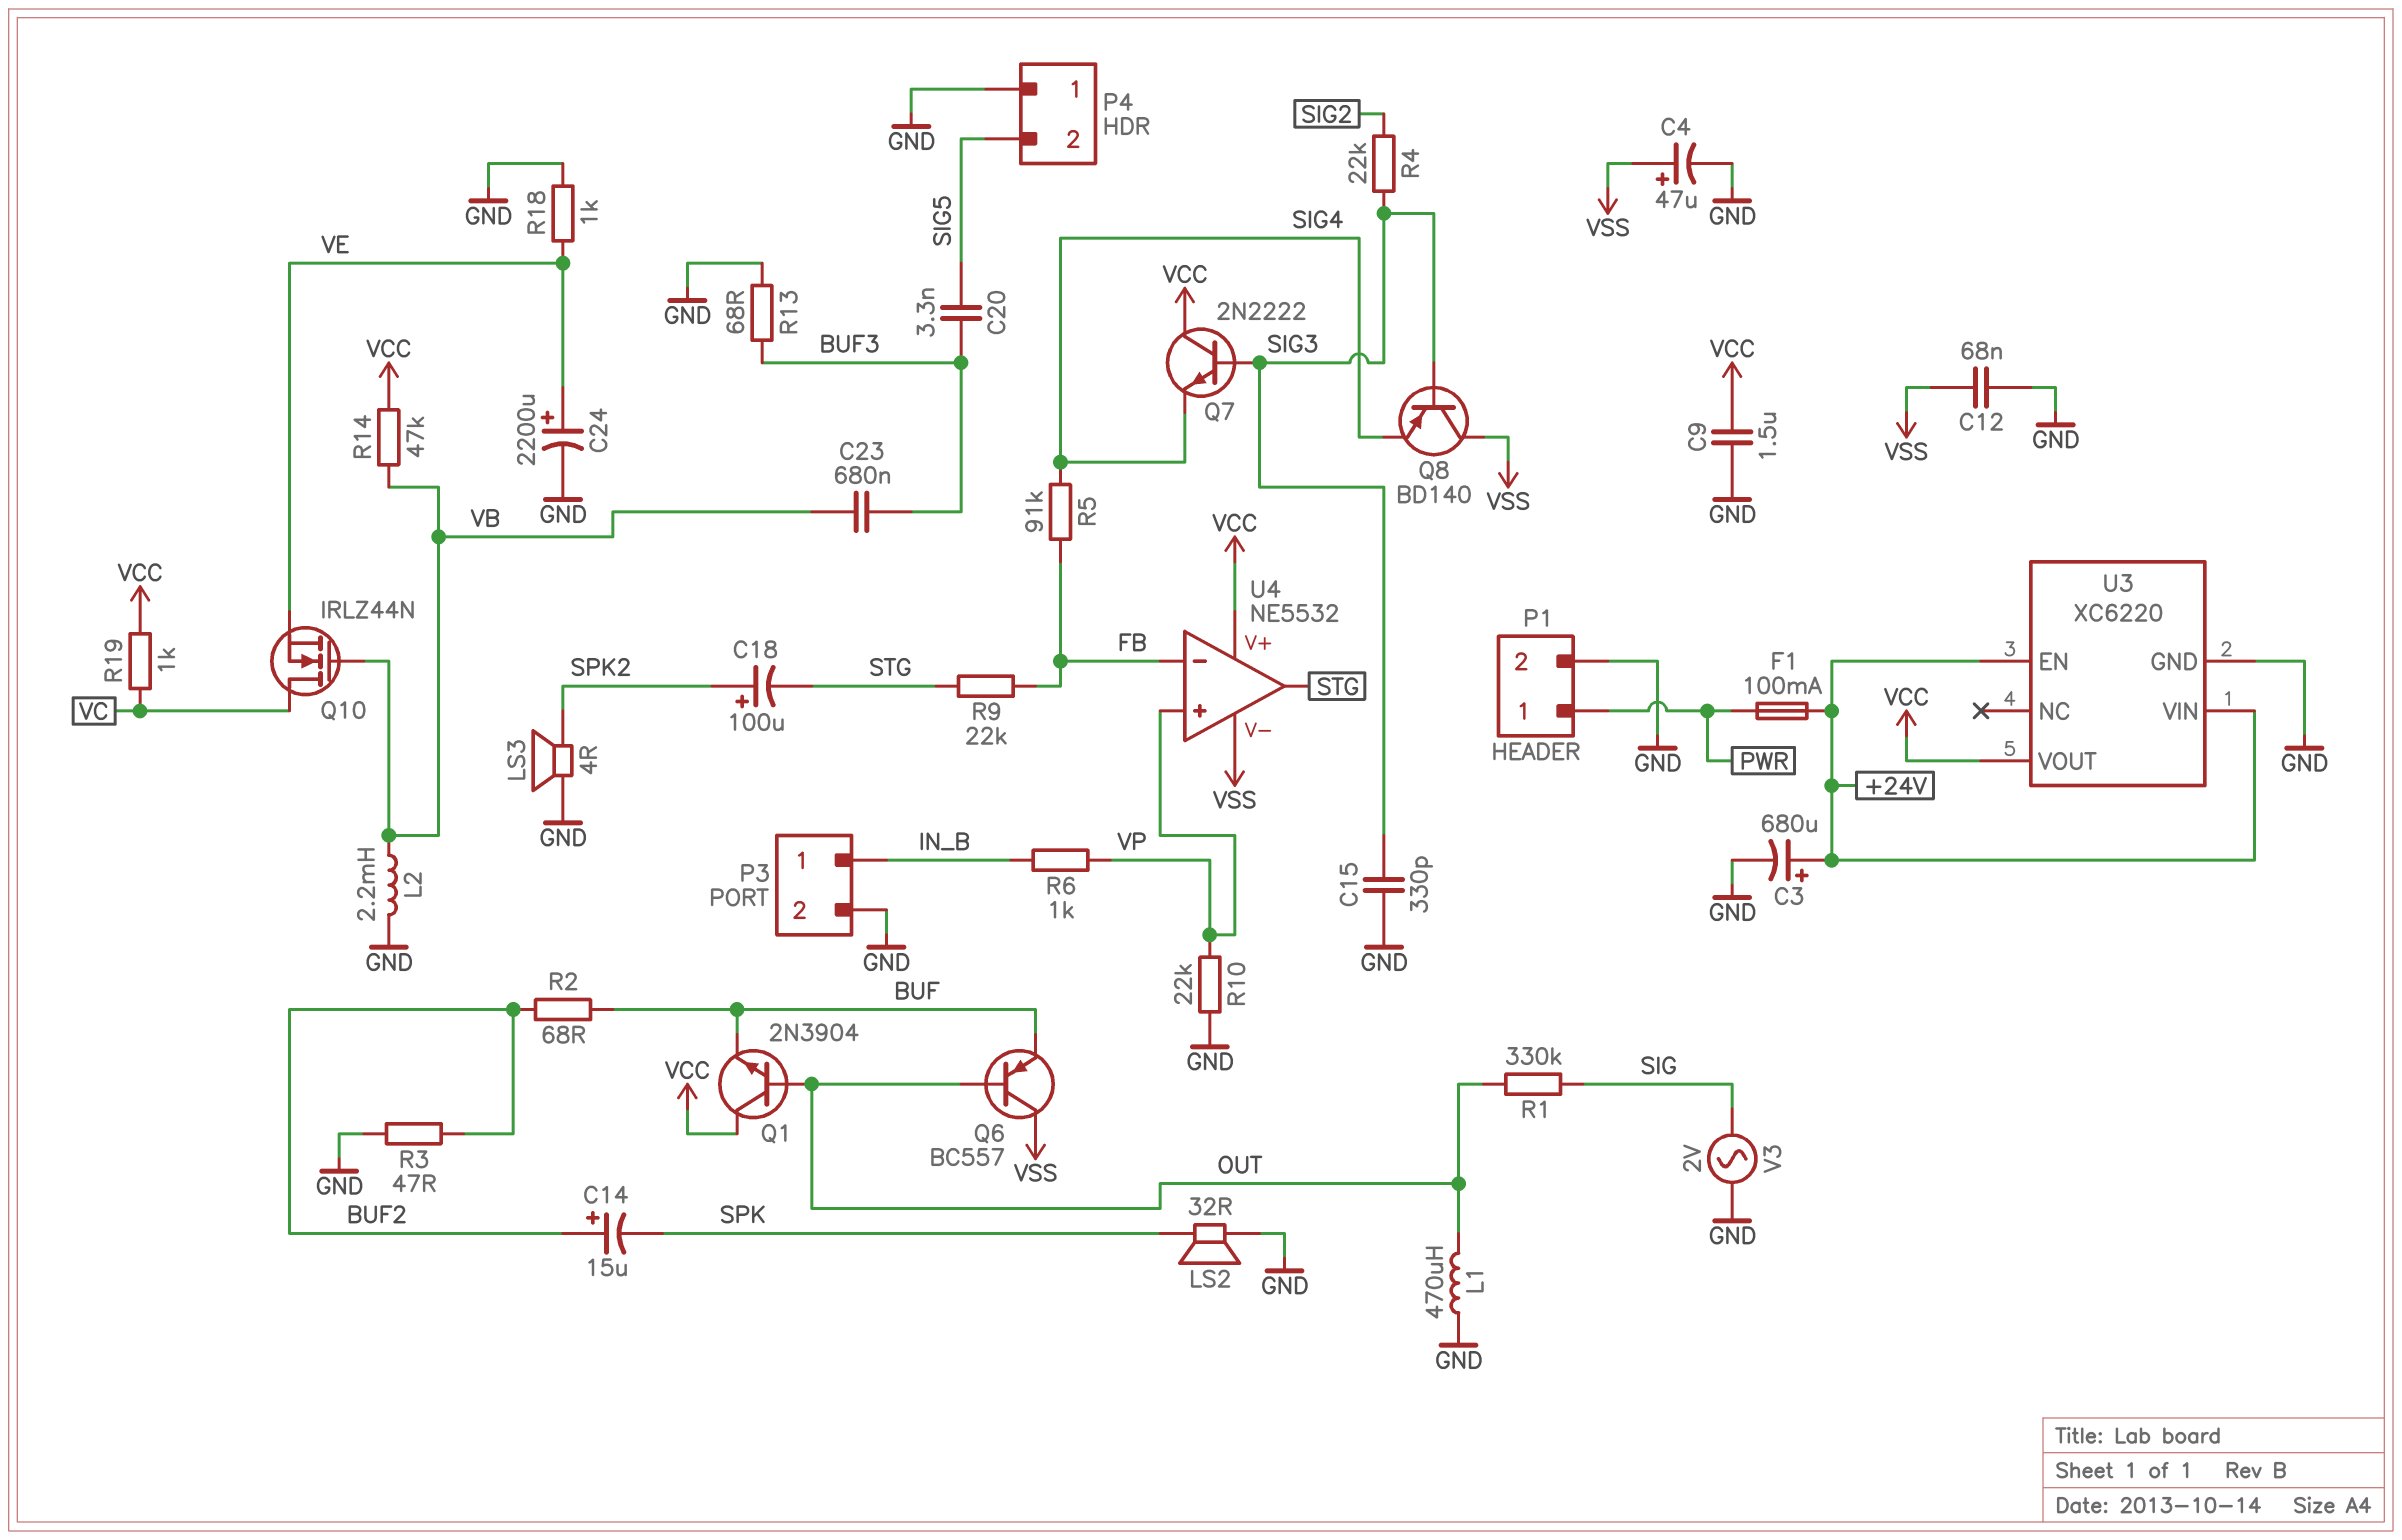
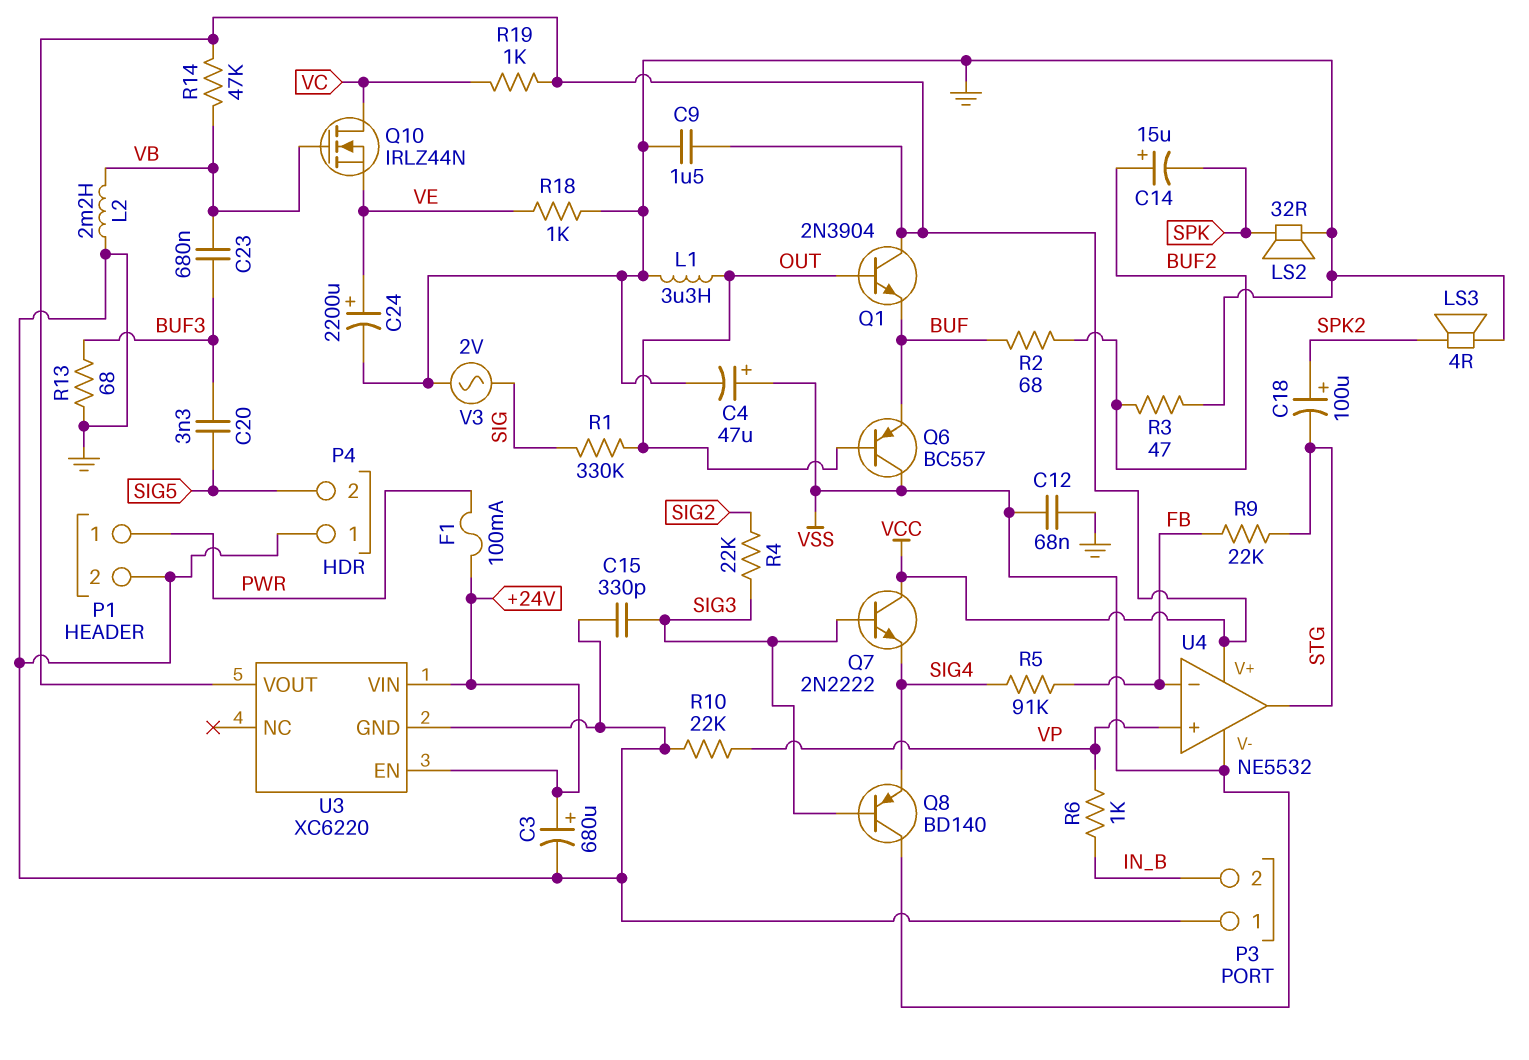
L1: 470uH (GND, OUT) -> 3.3uH (GND, OUT)
P3 pin 1: IN_B -> GND
P3 pin 2: GND -> IN_B

